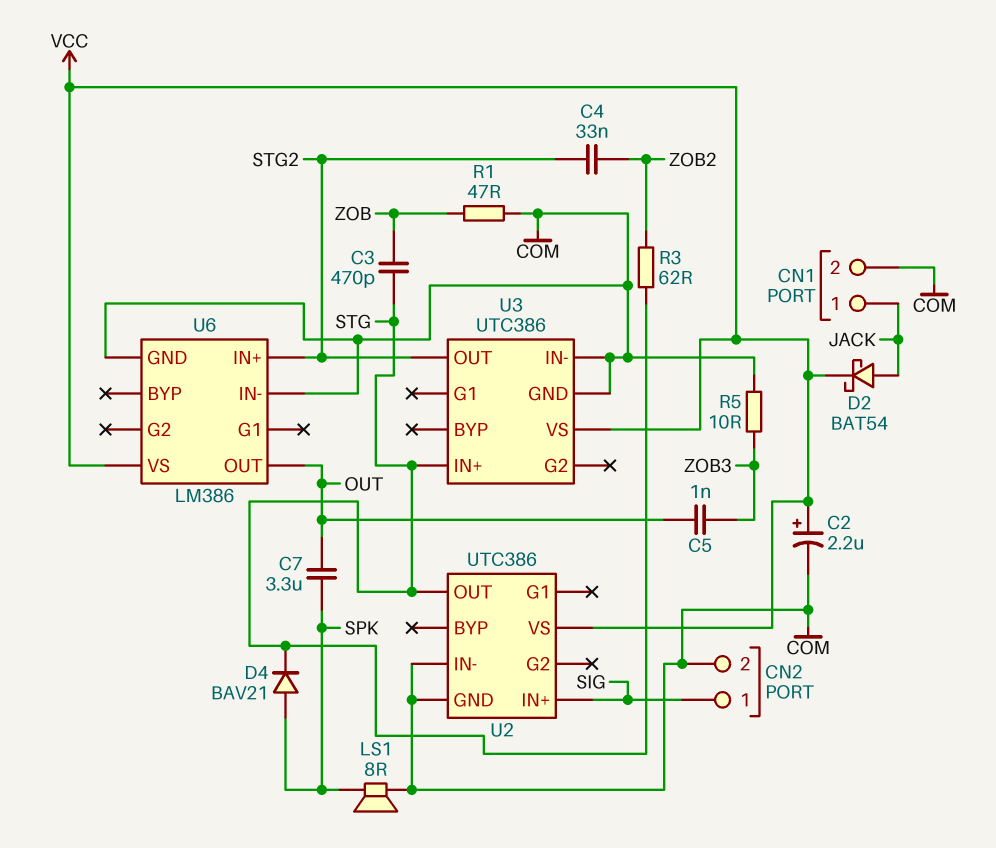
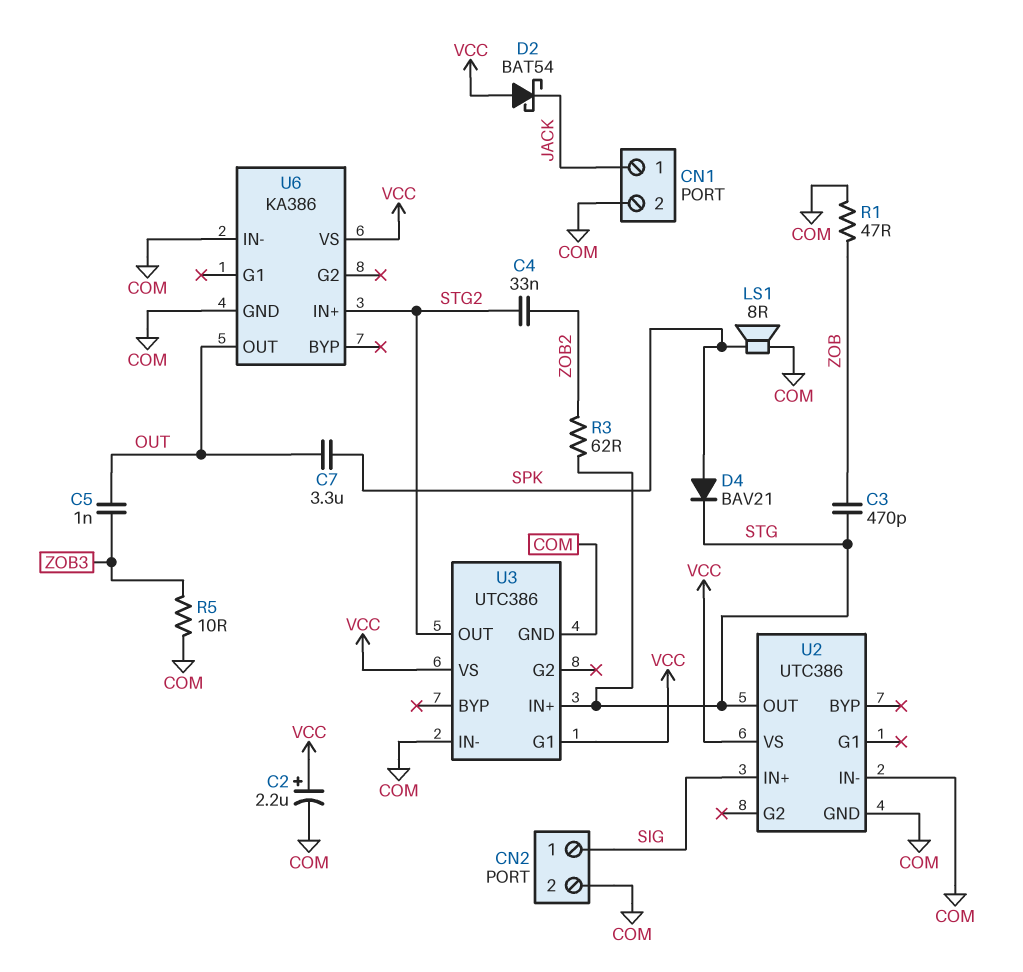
D2: schottky BAT54 (A JACK, K VCC) -> schottky BAT54 (A VCC, K JACK)
U3 pin G1: none -> VCC
U6: LM386 -> KA386

